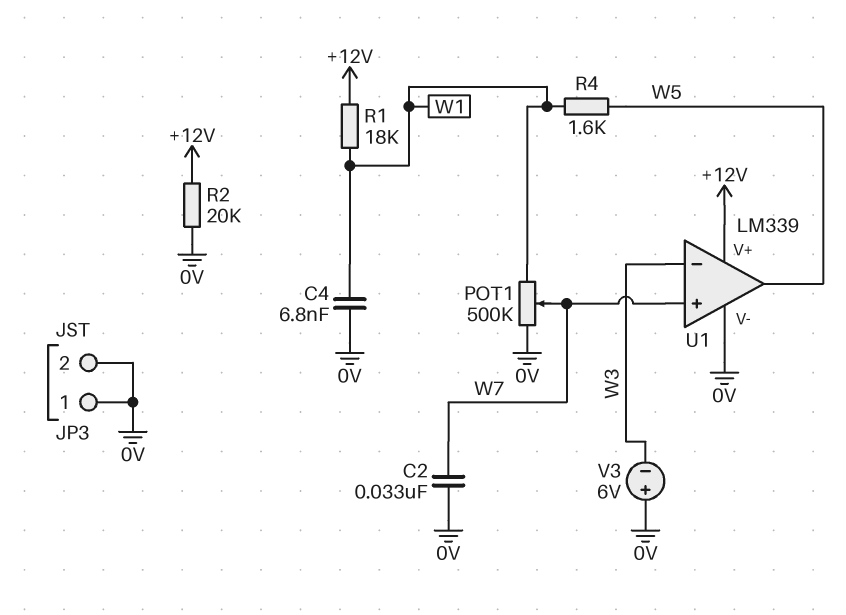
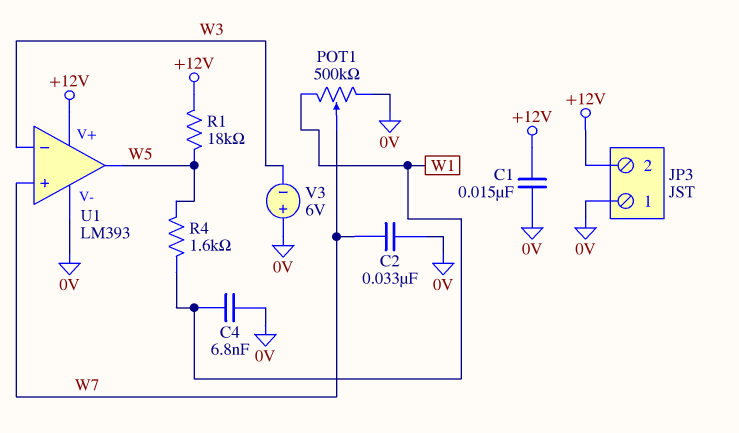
C1: none -> 15nF (+12V, 0V)
JP3 pin 2: 0V -> +12V
R1: 18k (+12V, W1) -> 18k (+12V, W5)
R2: 20k (+12V, 0V) -> none
U1: LM339 -> LM393

